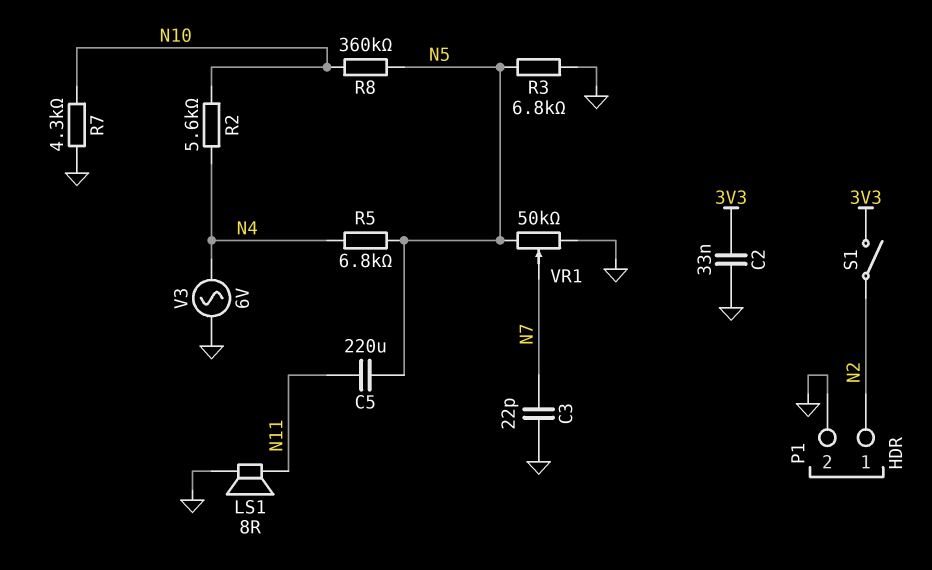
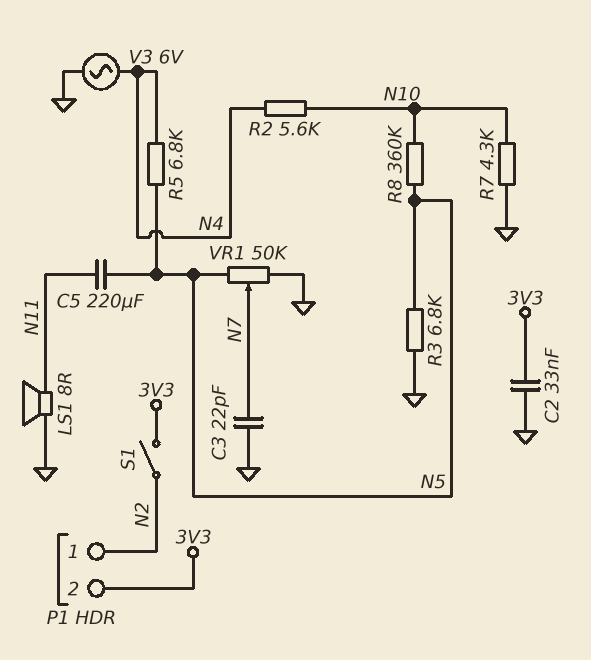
P1 pin 2: GND -> 3V3

